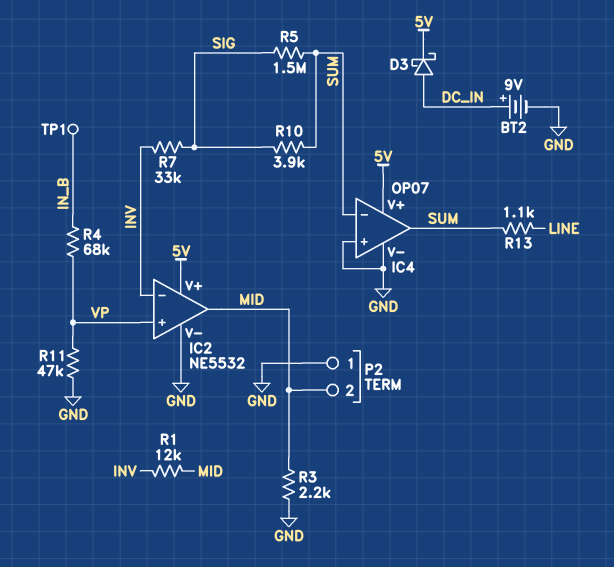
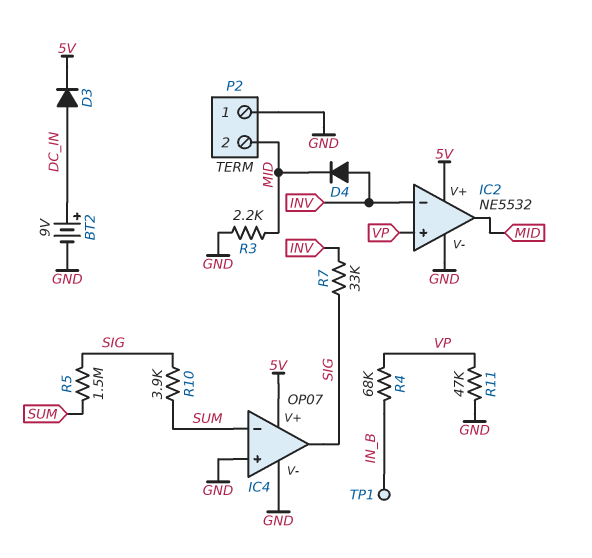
D3: schottky (A DC_IN, K 5V) -> diode (A DC_IN, K 5V)
D4: none -> diode (A INV, K MID)
IC4 pin out: SUM -> SIG
R1: 12k (INV, MID) -> none
R13: 1.1k (LINE, SUM) -> none

